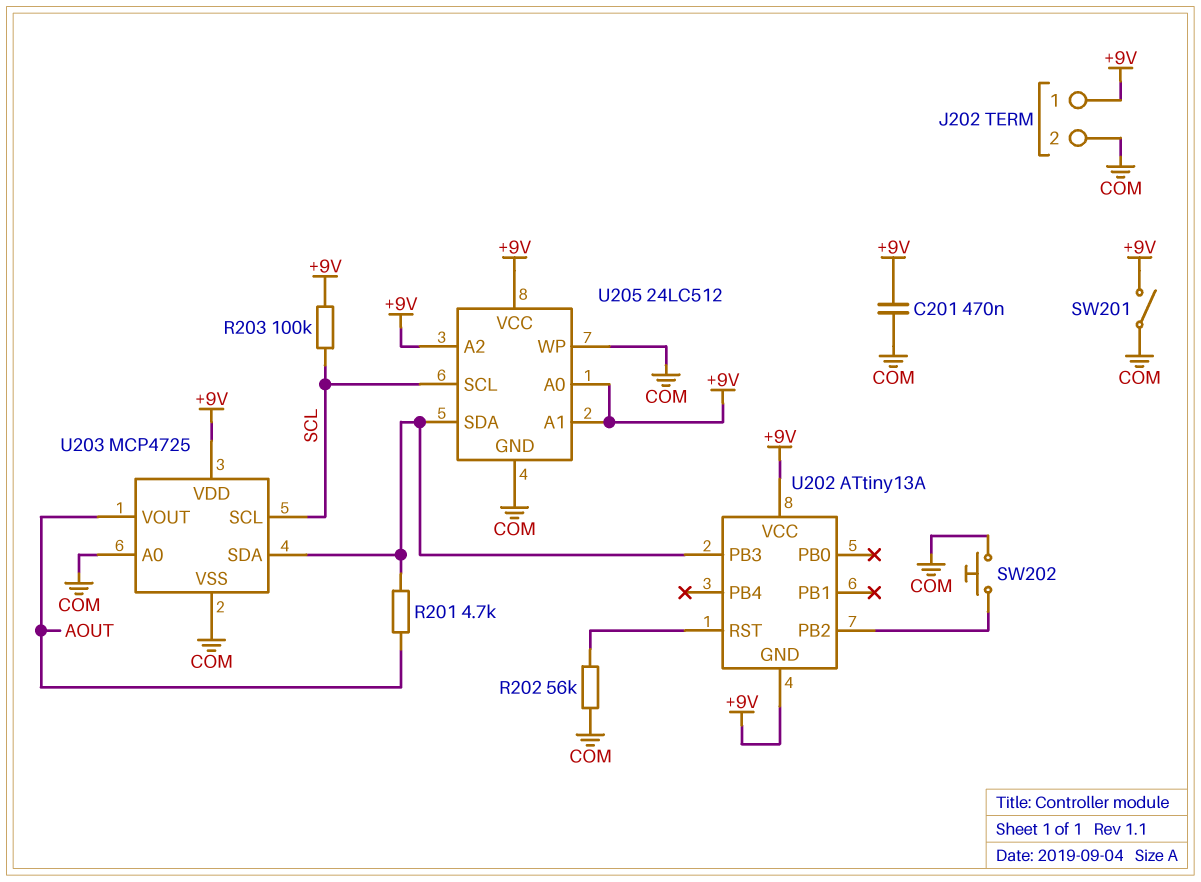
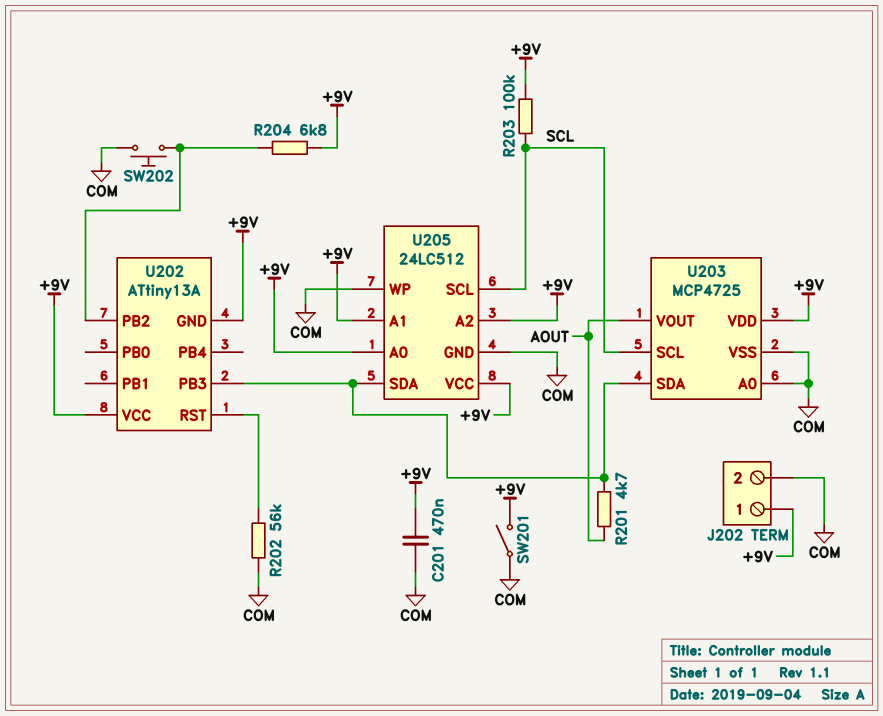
R204: none -> 6.8k (+9V, U202/PB2)

